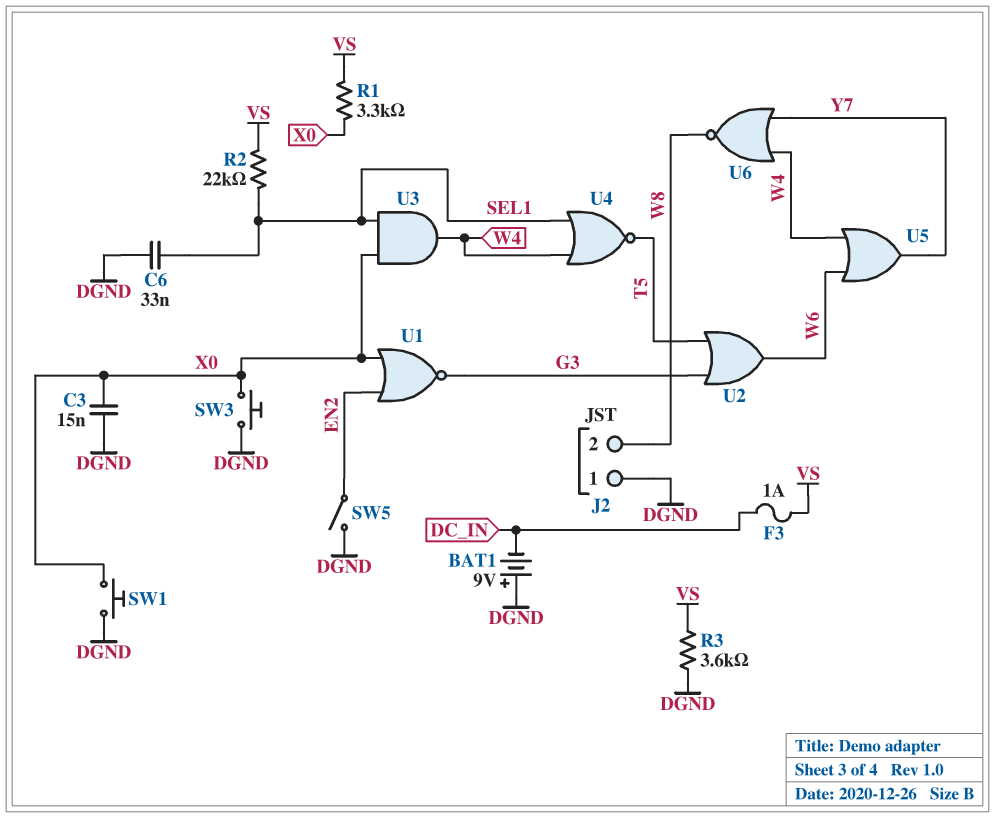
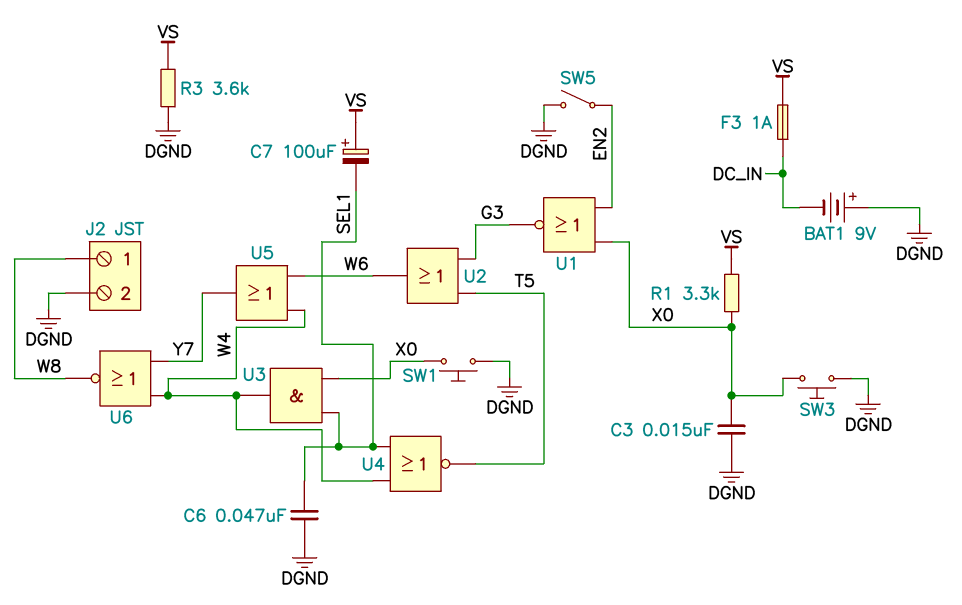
C6: 33nF (DGND, SEL1) -> 47nF (DGND, SEL1)
C7: none -> 100uF (plus VS, minus SEL1)
J2 pin 1: DGND -> W8
J2 pin 2: W8 -> DGND
R2: 22k (SEL1, VS) -> none

